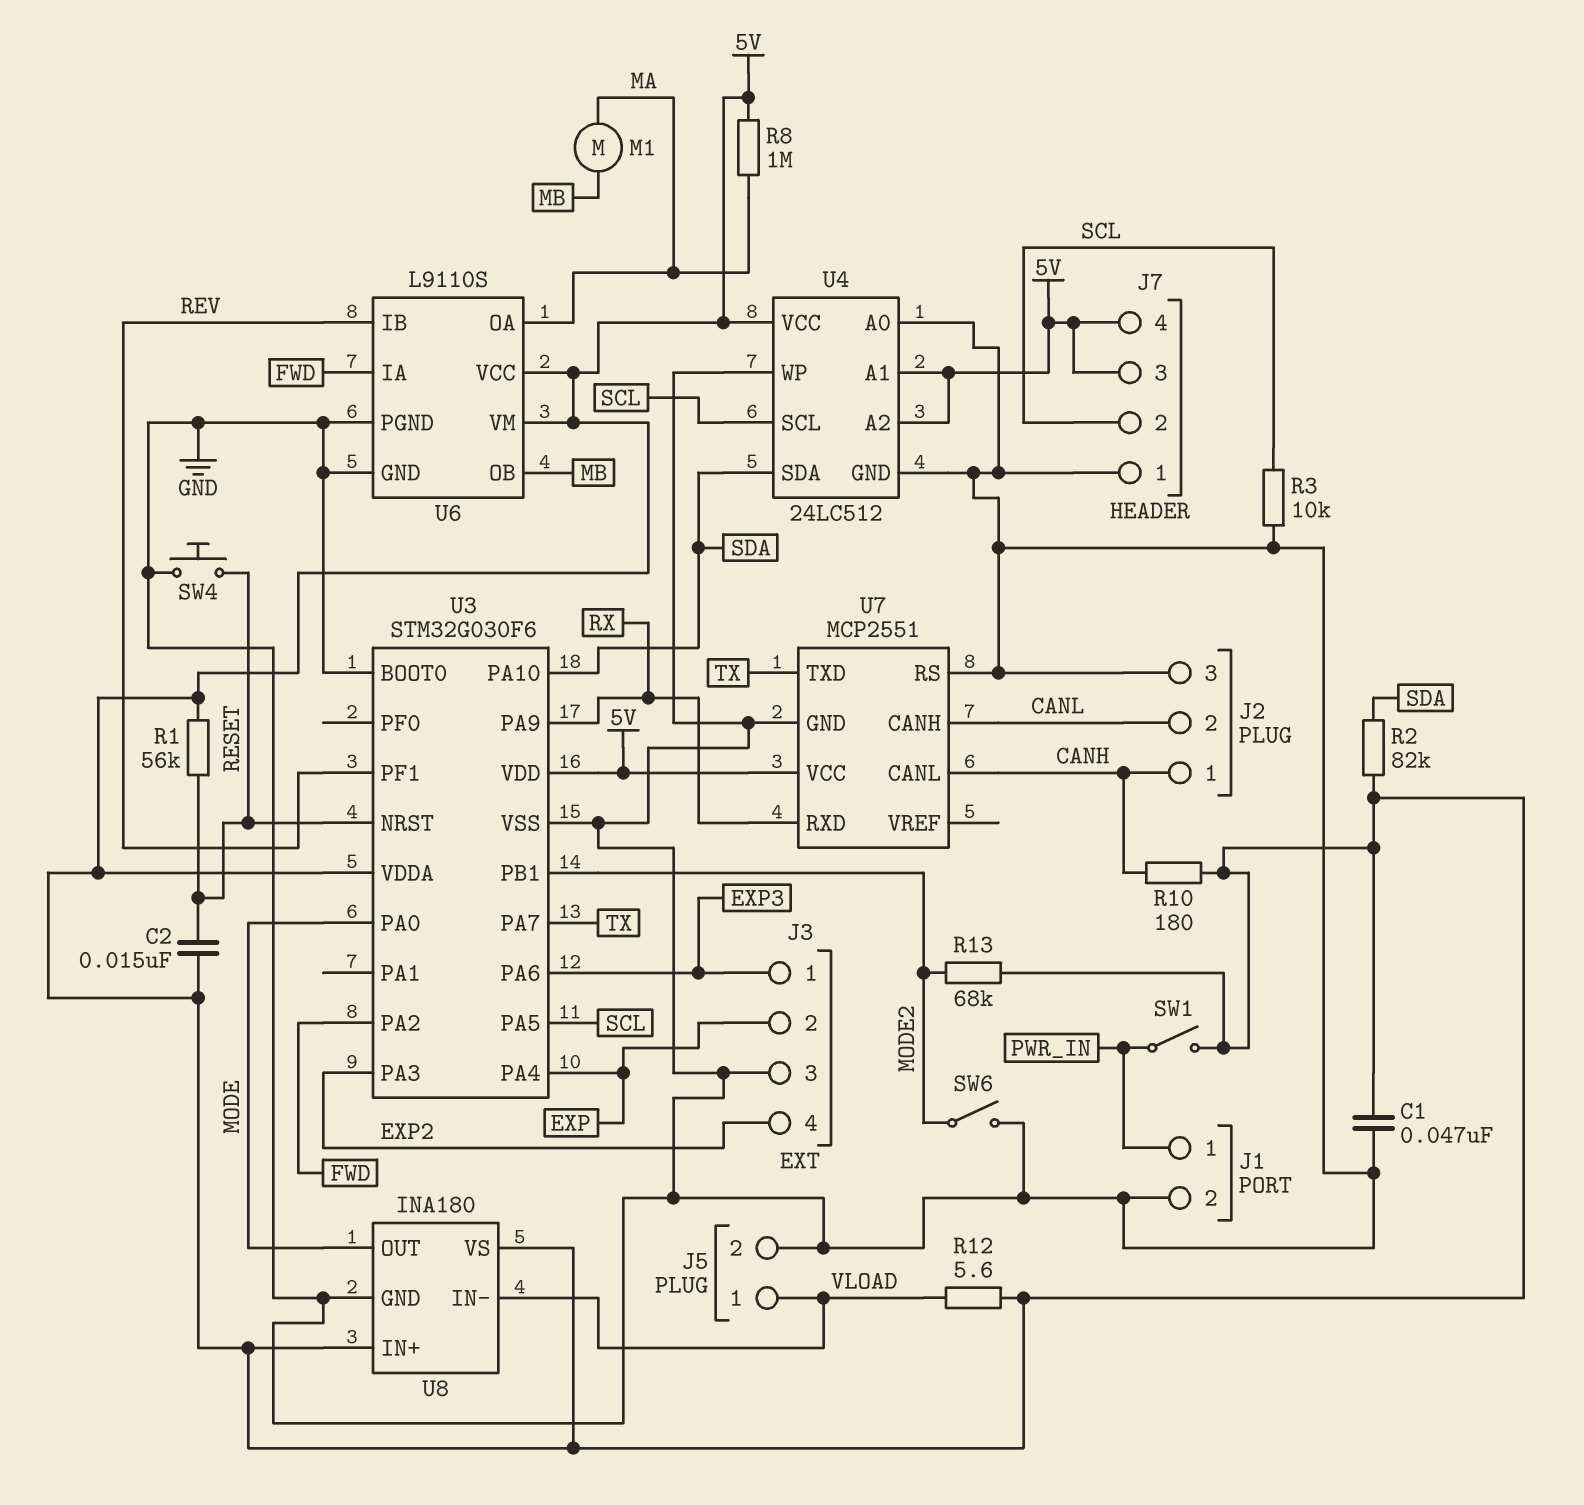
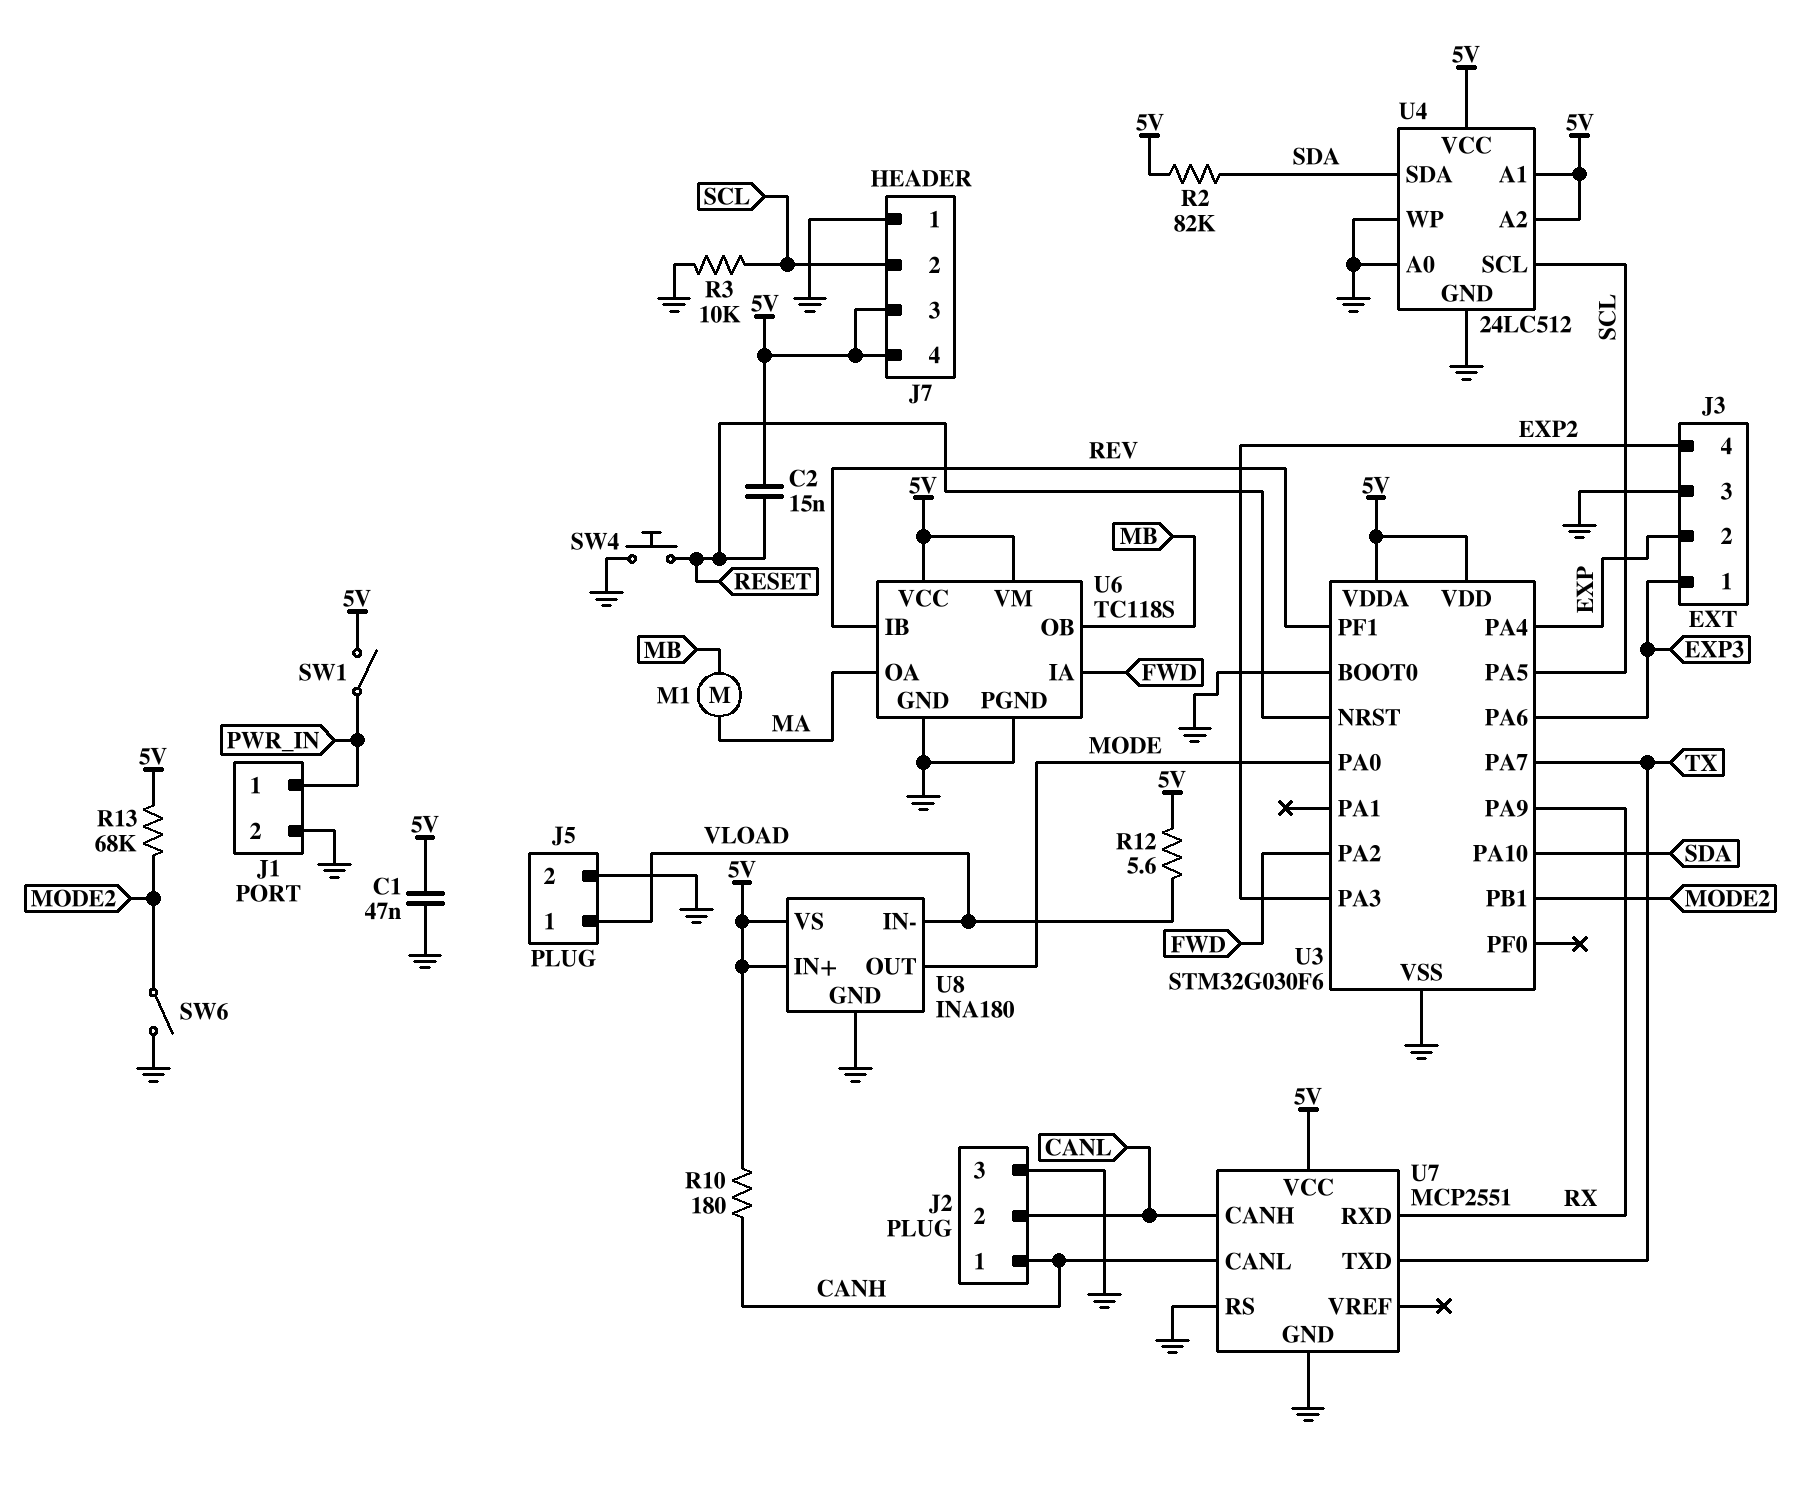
R1: 56k (5V, RESET) -> none
R8: 1M (5V, MA) -> none
U6: L9110S -> TC118S

